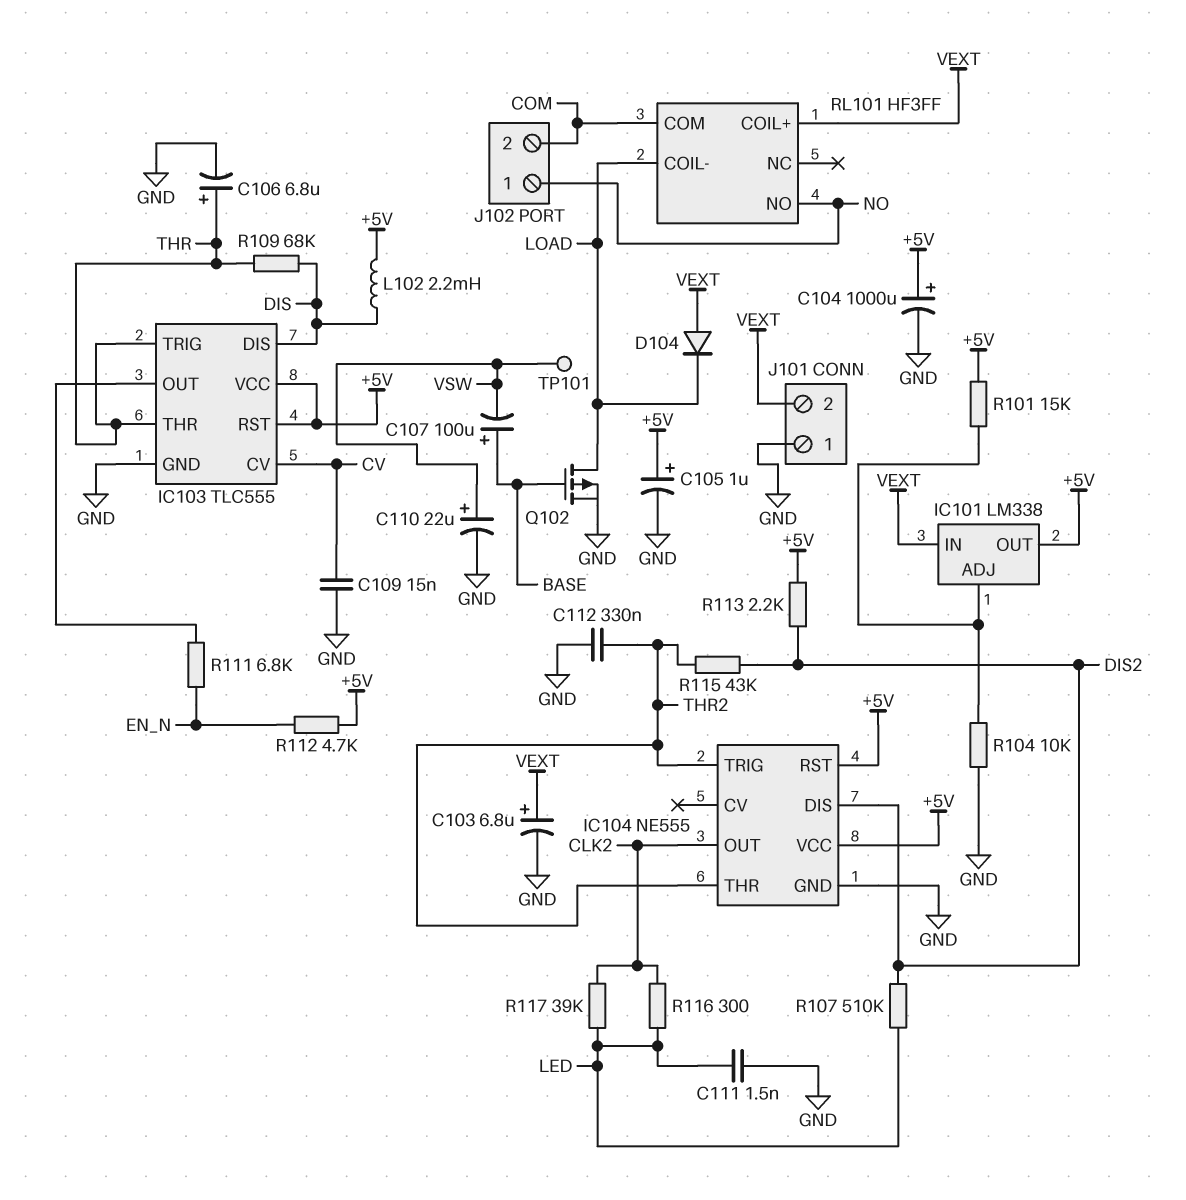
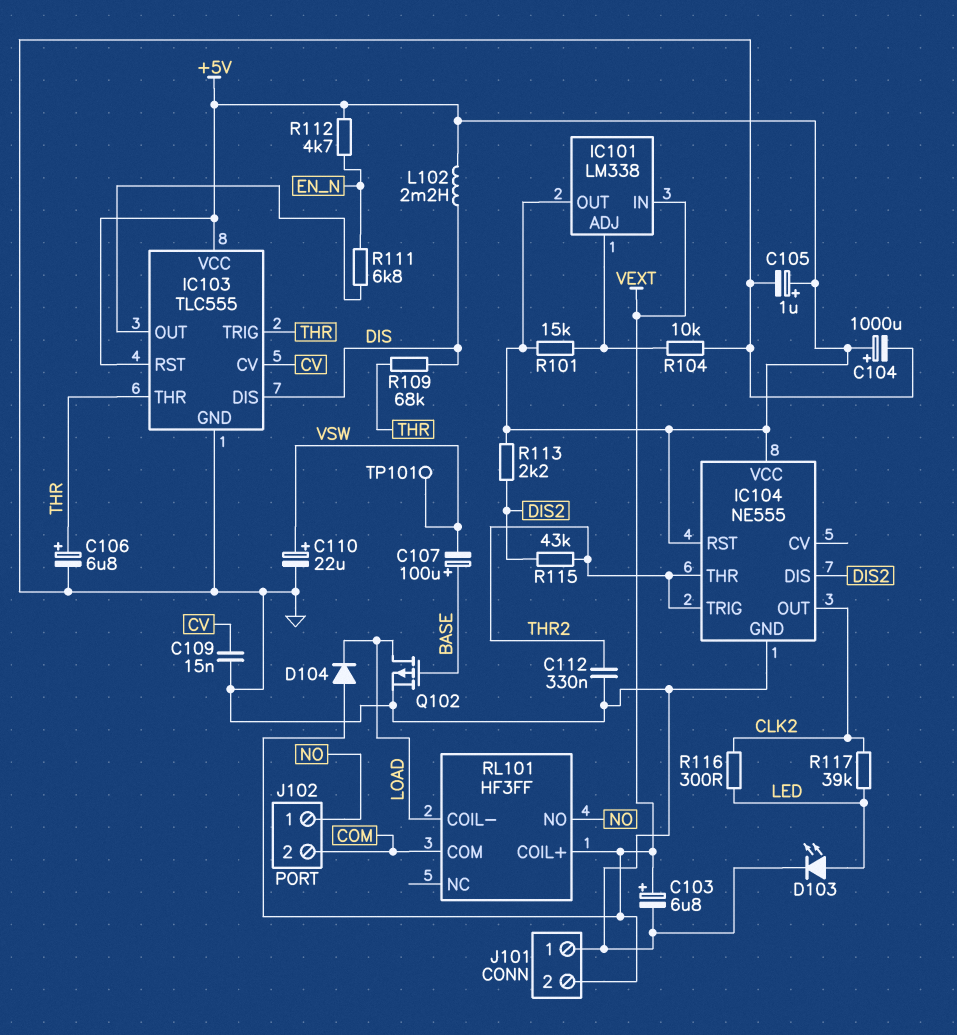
C111: 1.5nF (GND, LED) -> none
D103: none -> LED (A LED, K GND)
R107: 510k (DIS2, LED) -> none

